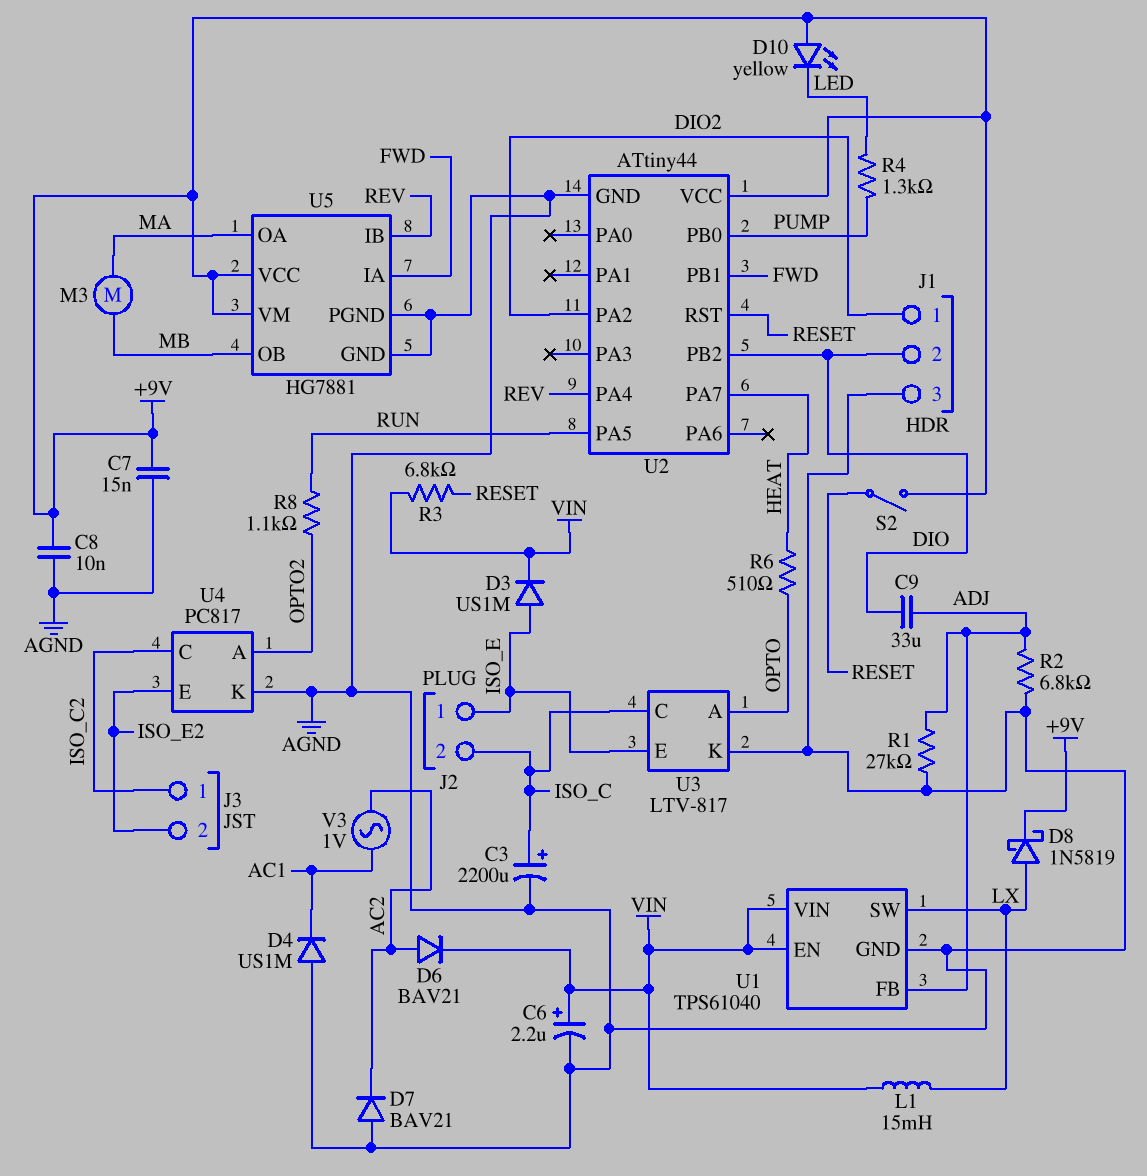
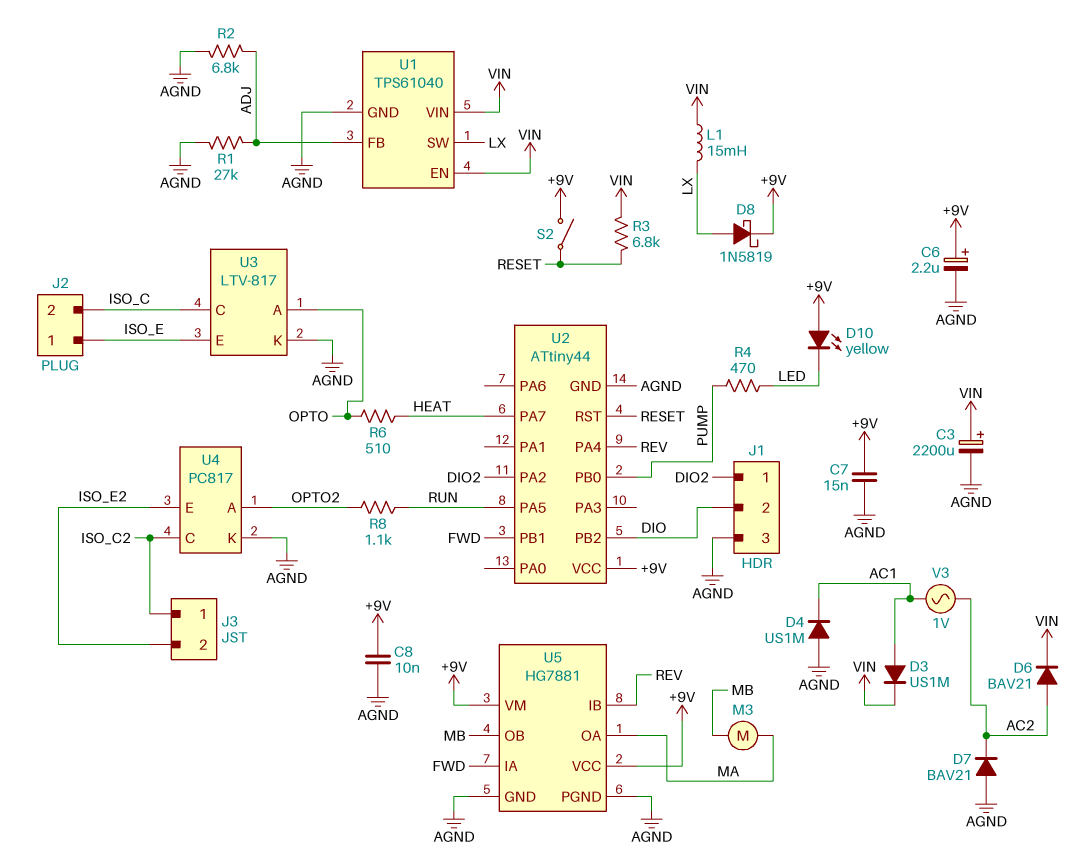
C3: 2200uF (plus ISO_C, minus AGND) -> 2200uF (plus VIN, minus AGND)
C6: 2.2uF (plus VIN, minus AGND) -> 2.2uF (plus +9V, minus AGND)
C9: 33uF (ADJ, DIO) -> none
D3: diode US1M (A ISO_E, K VIN) -> diode US1M (A AC1, K VIN)
R4: 1.3k (LED, PUMP) -> 470 (LED, PUMP)

